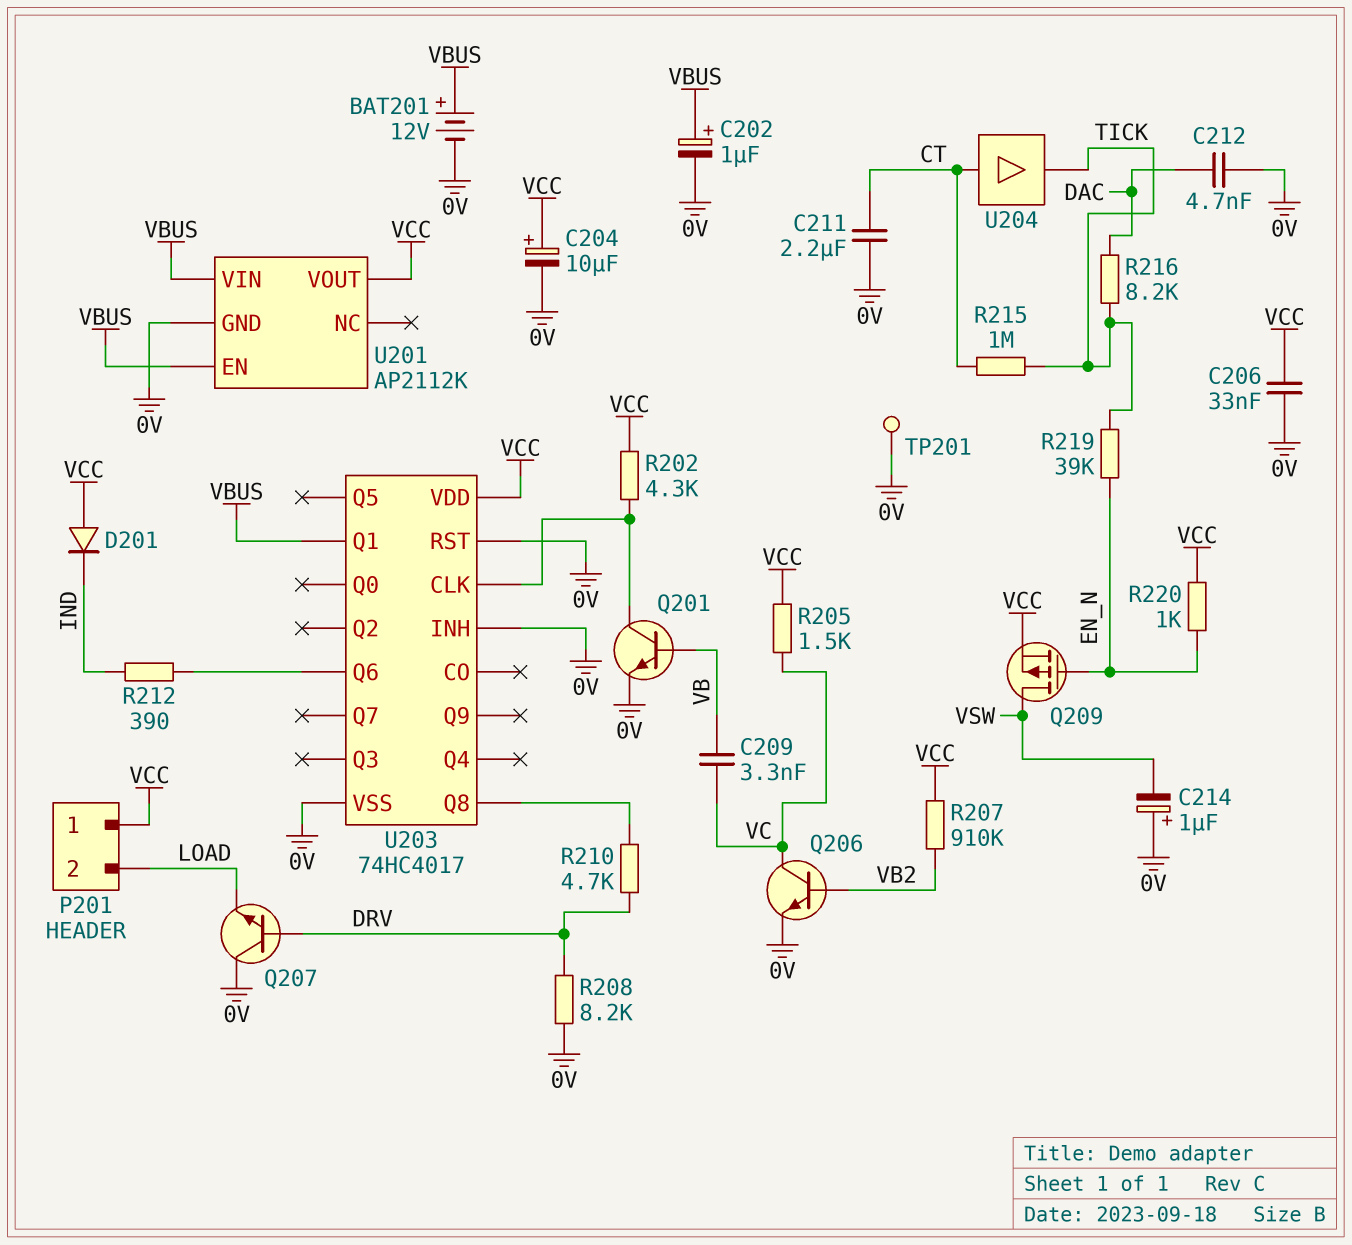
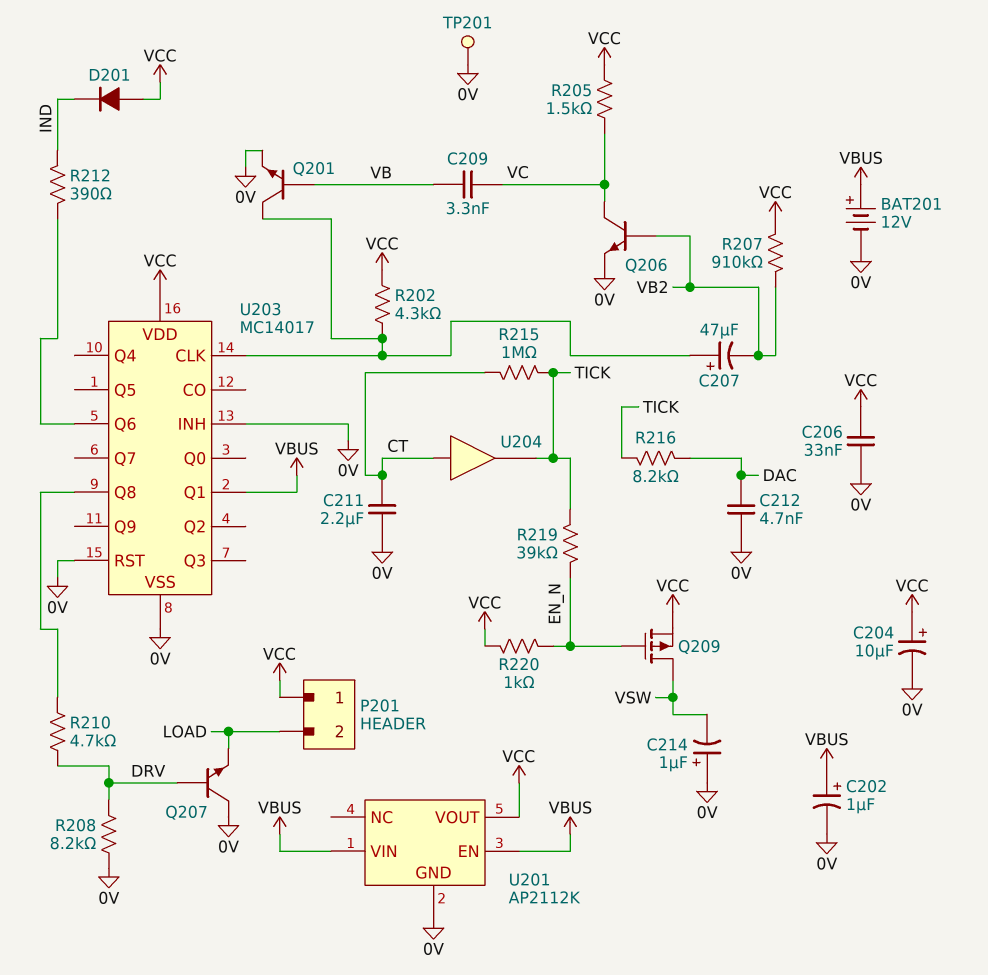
C207: none -> 47uF (plus U203/CLK, minus VB2)
U203: 74HC4017 -> MC14017

